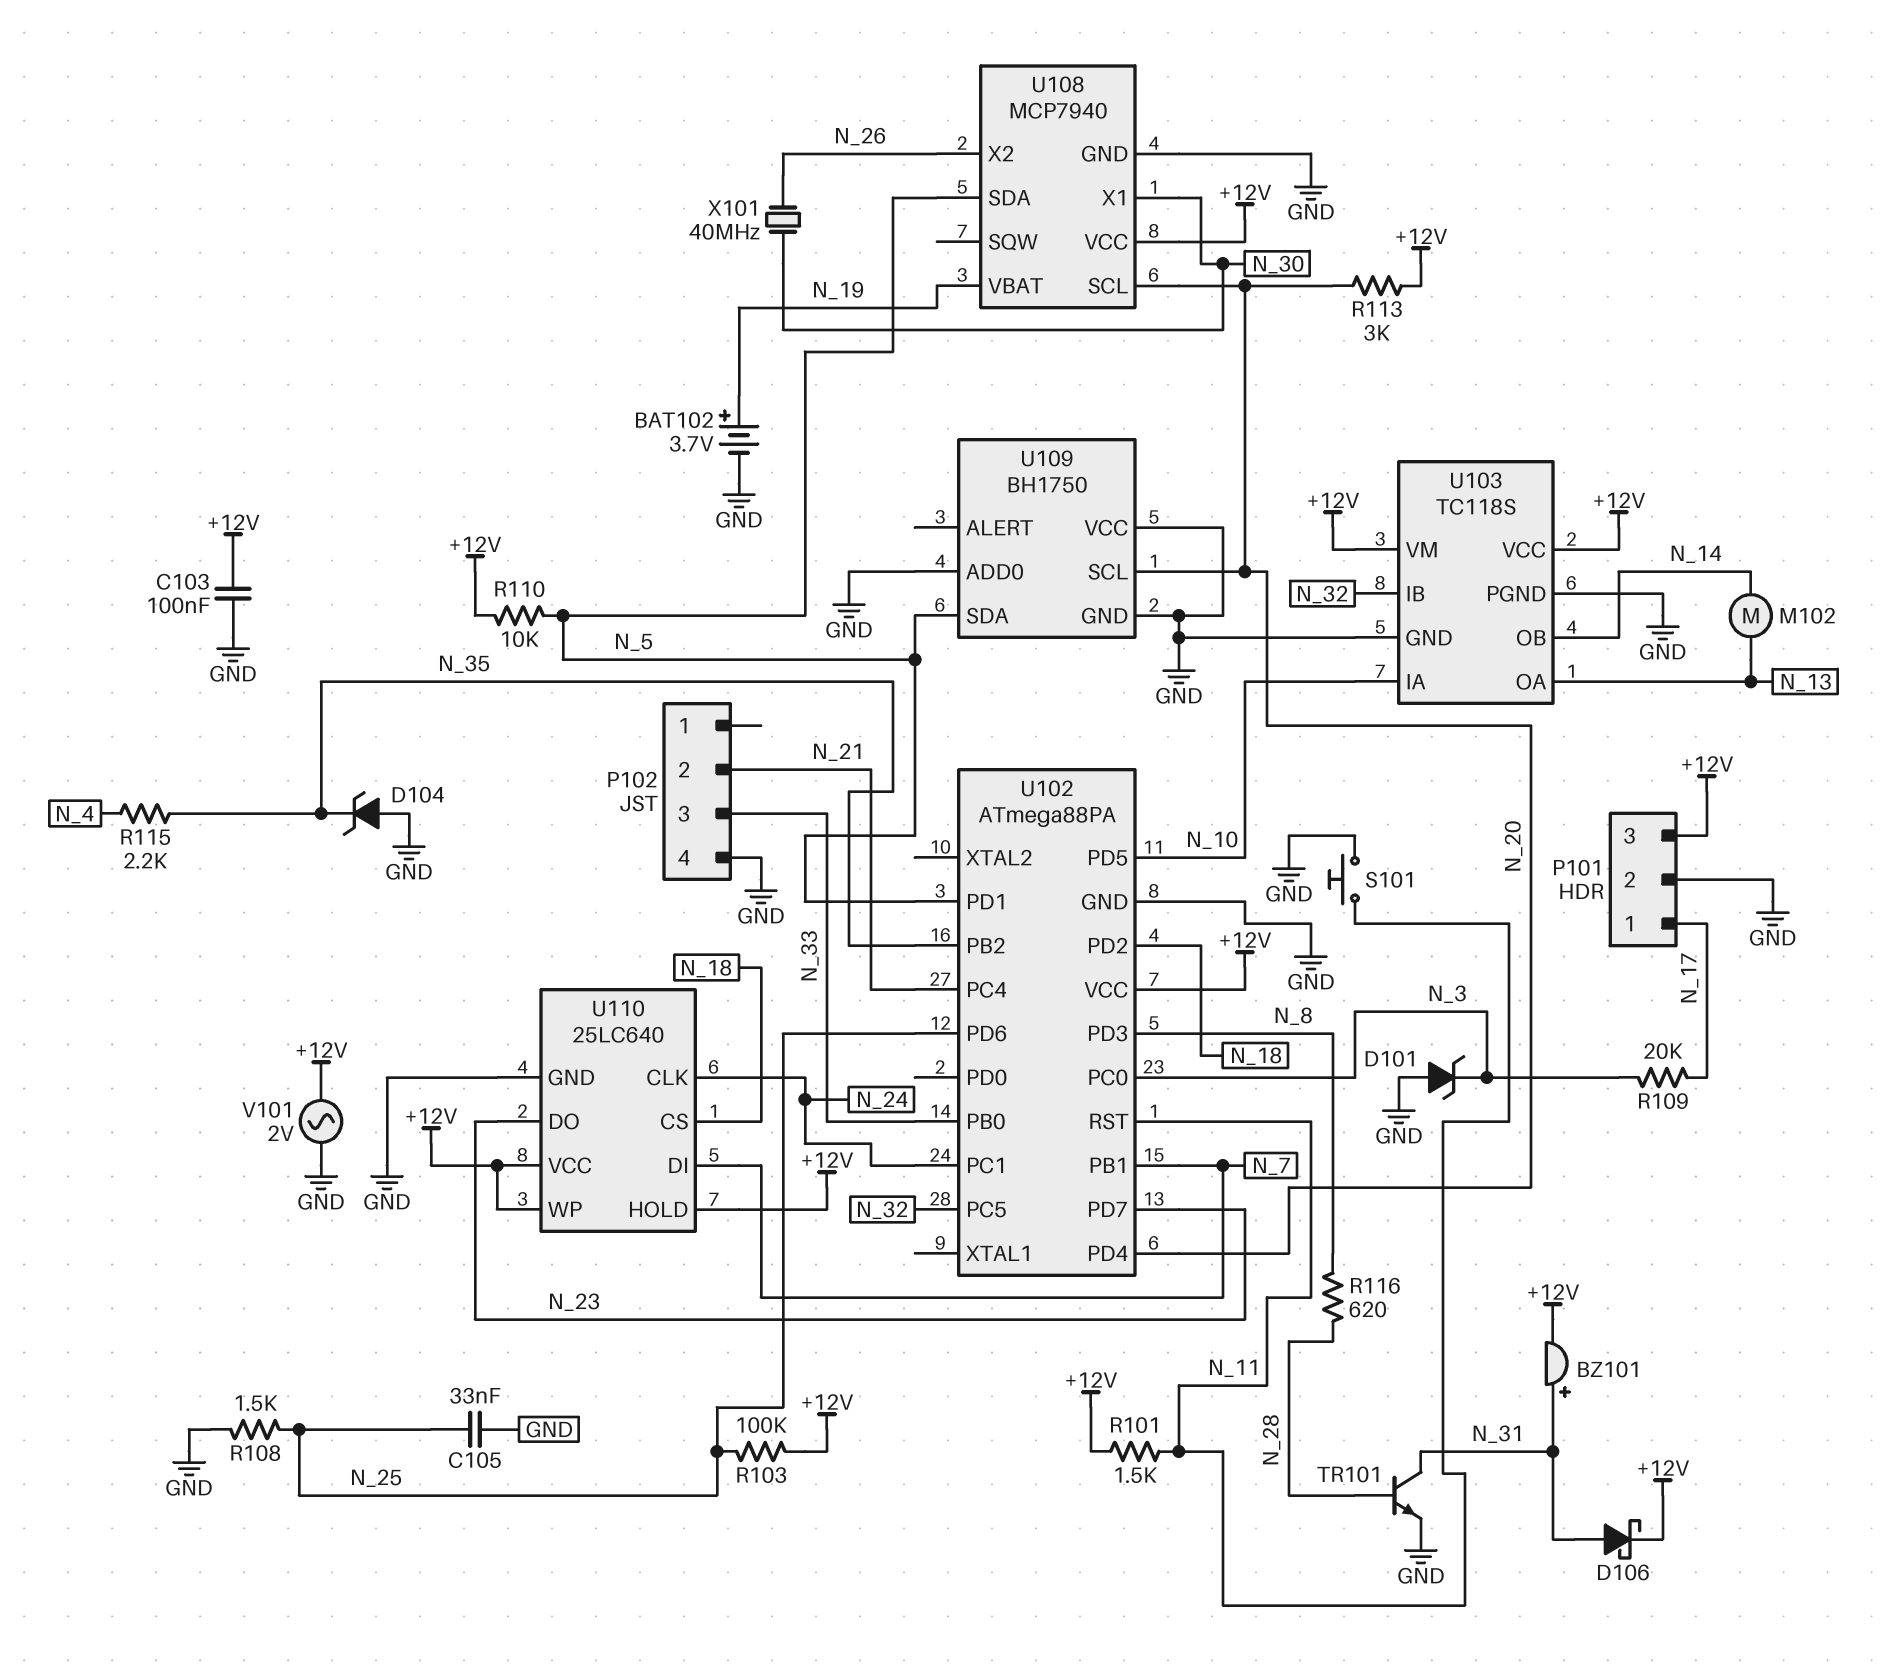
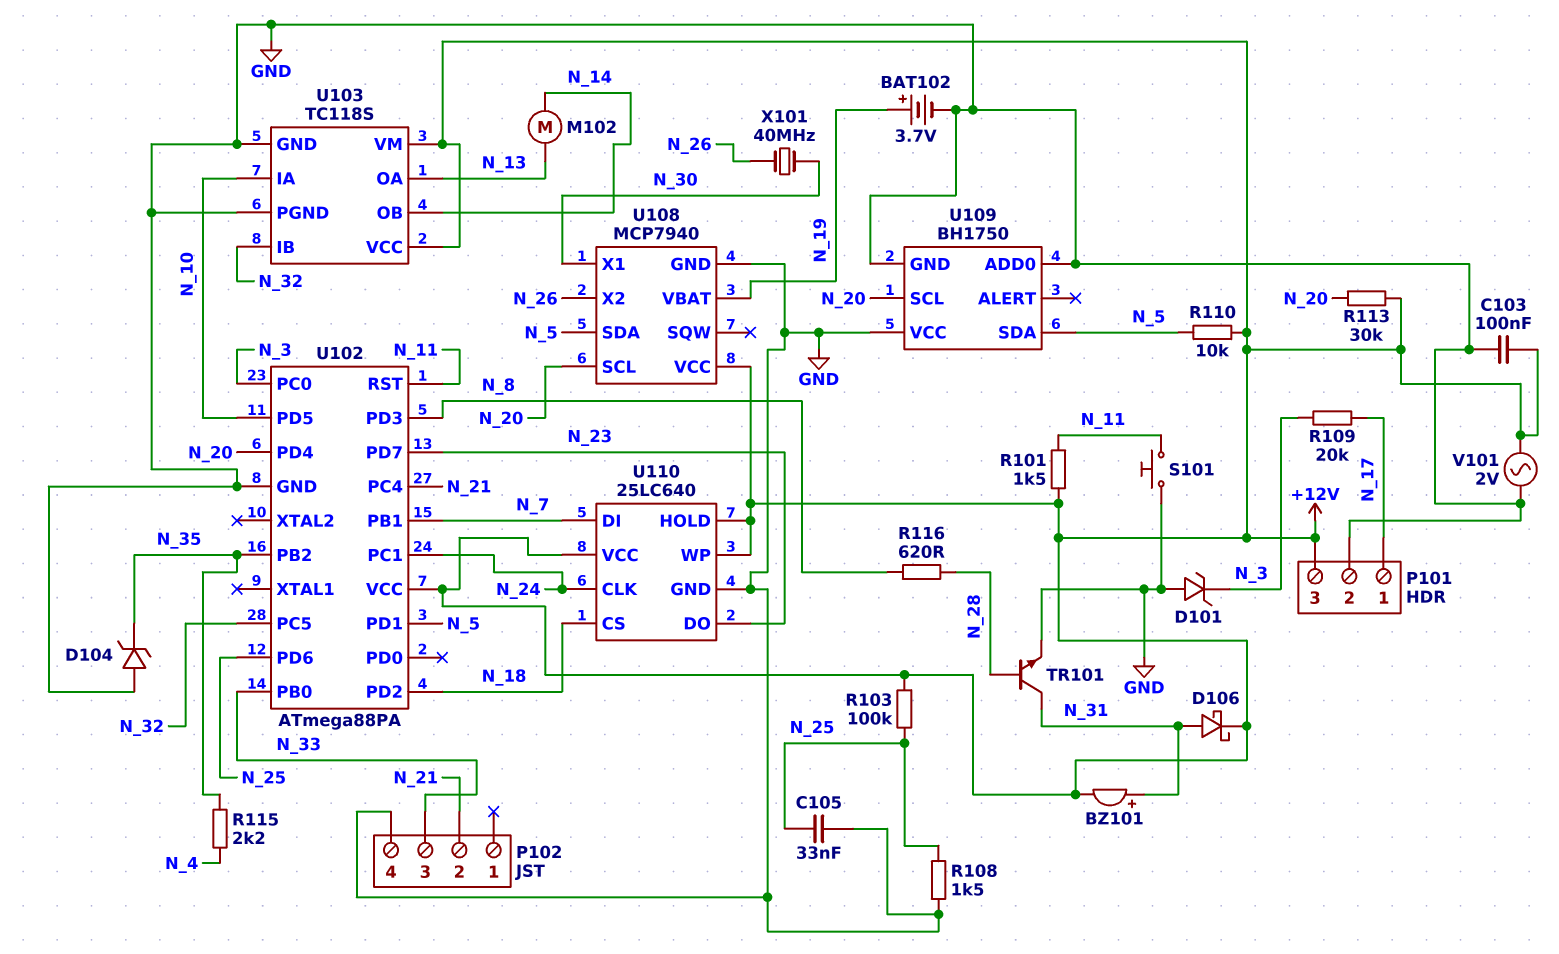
R113: 3k (+12V, N_20) -> 30k (+12V, N_20)

